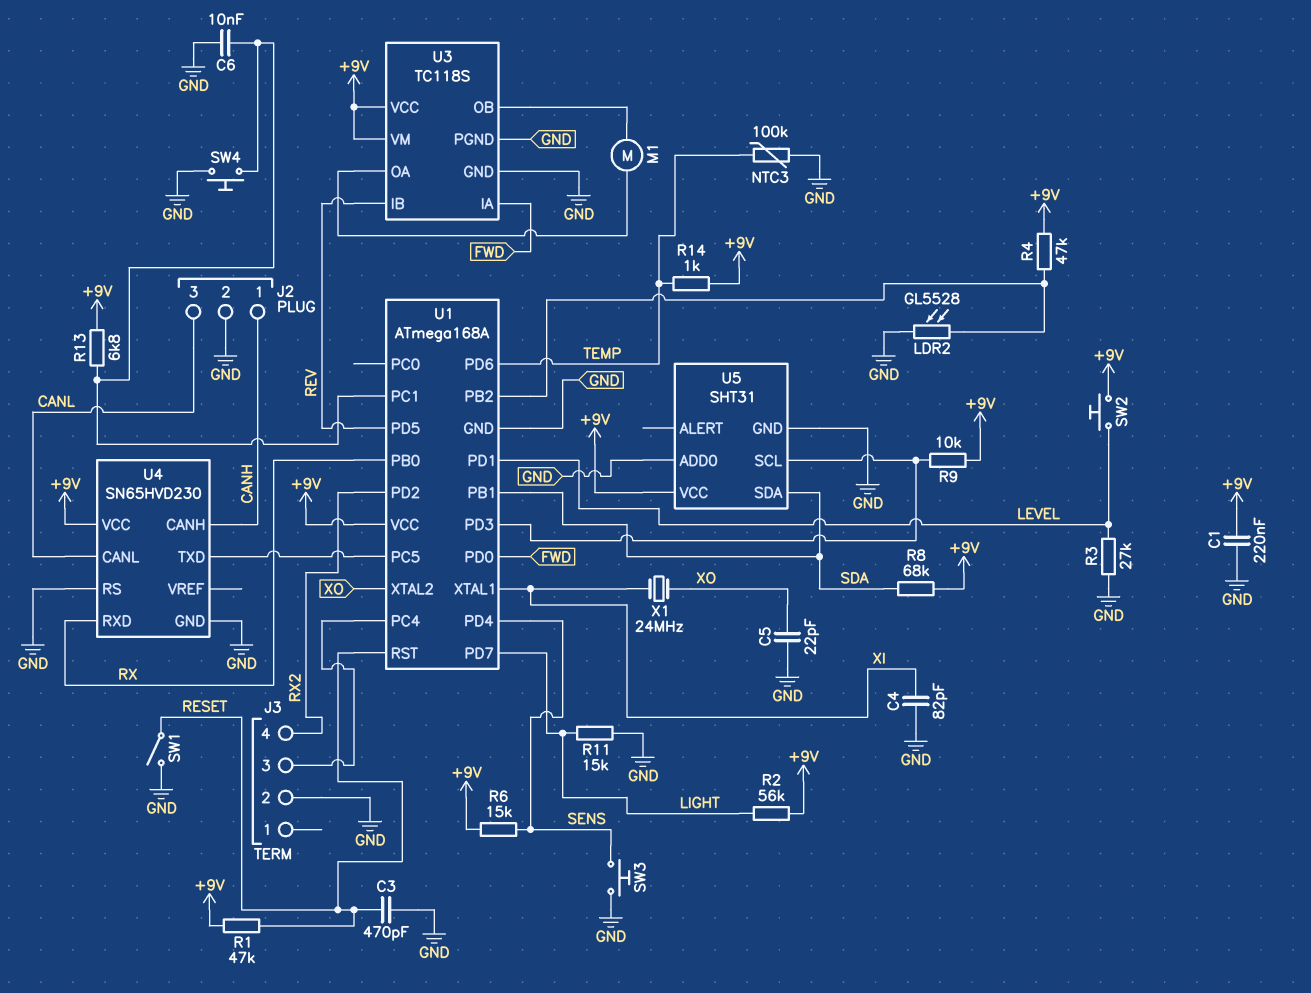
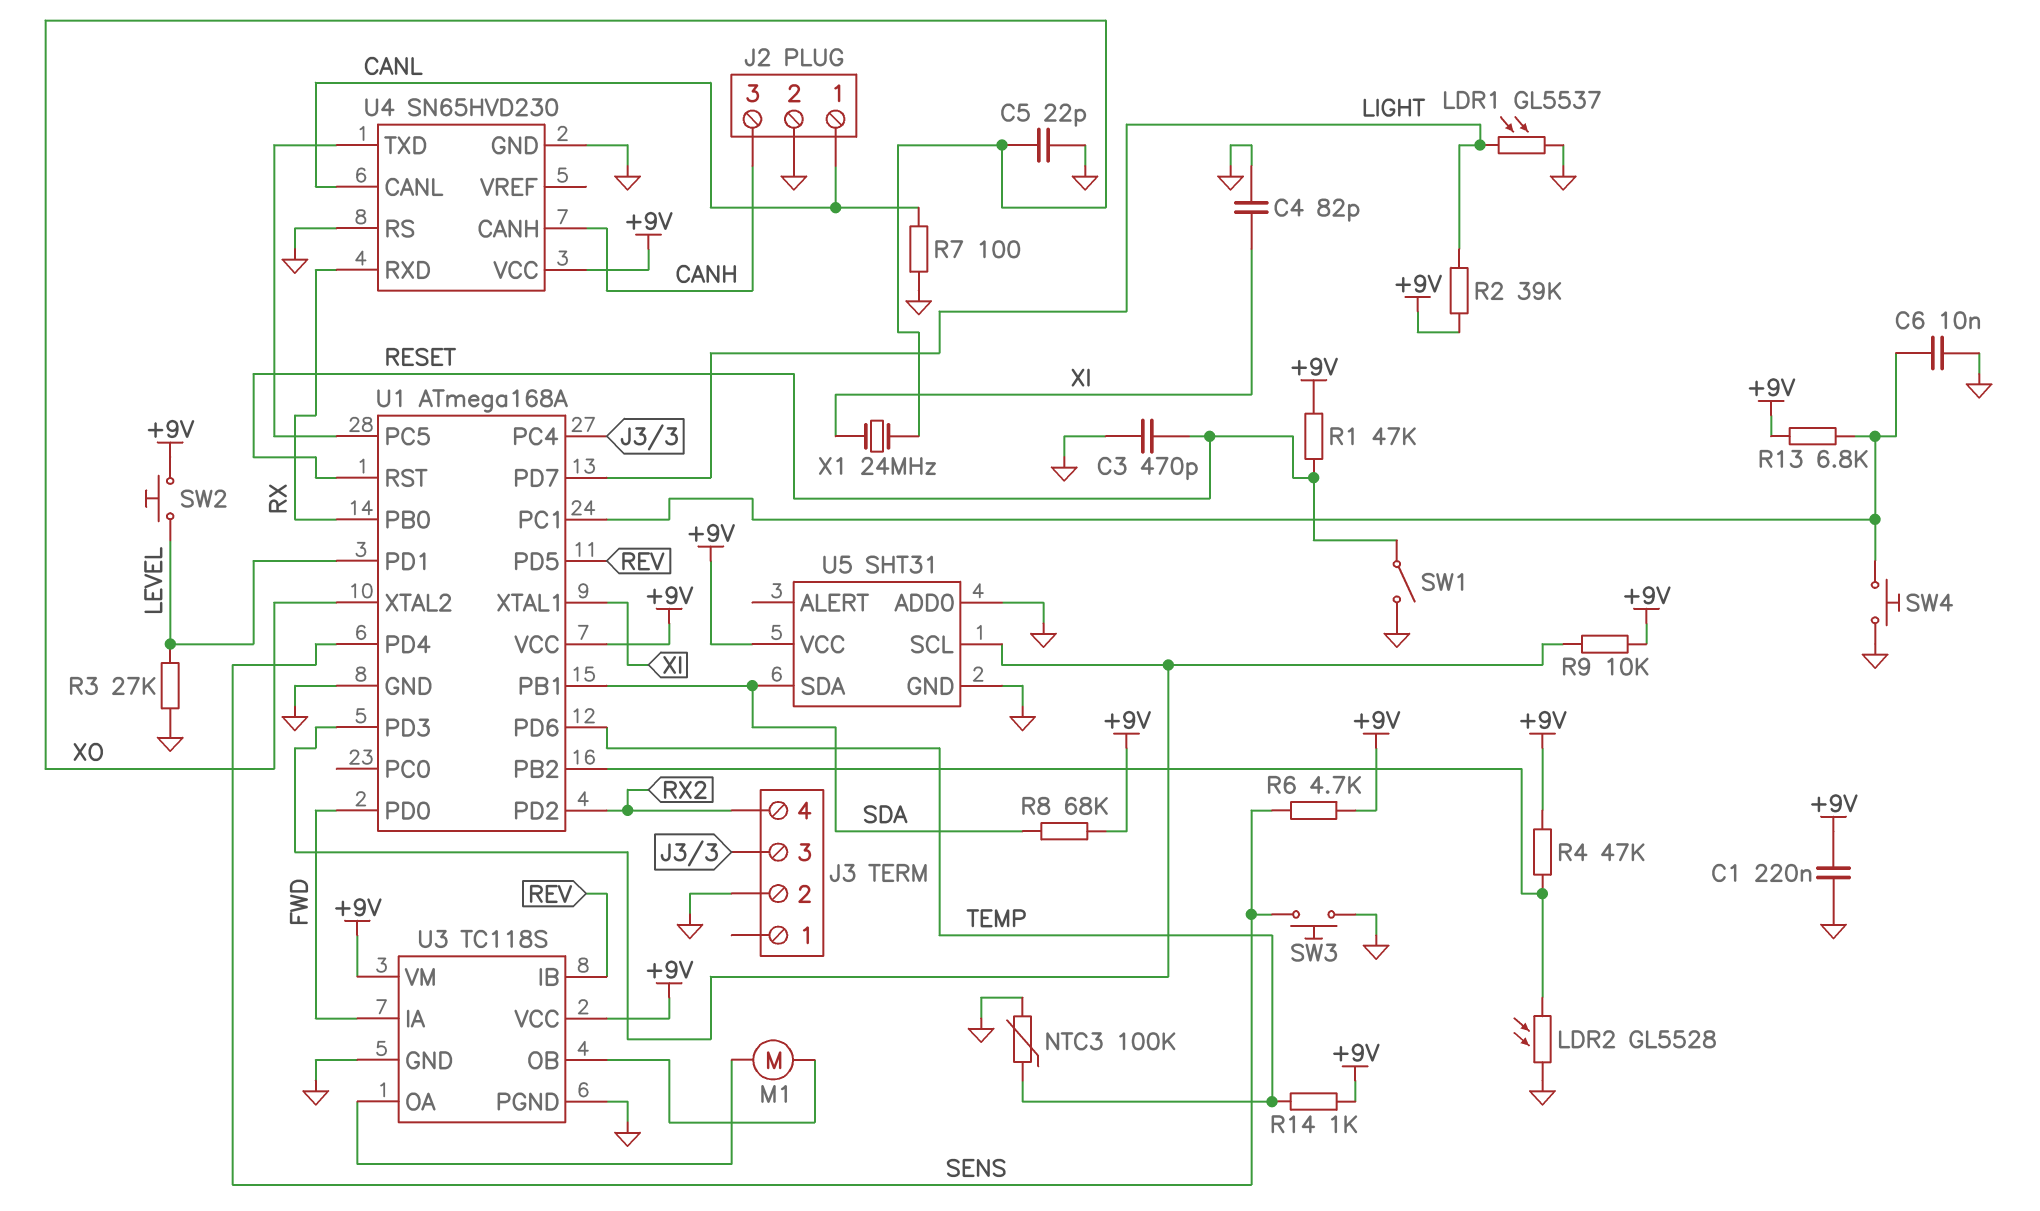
J2 pin 1: CANH -> CANL
J2 pin 3: CANL -> CANH
LDR1: none -> GL5537 (GND, LIGHT)
R2: 56k (+9V, LIGHT) -> 39k (+9V, LIGHT)
R6: 15k (+9V, SENS) -> 4.7k (+9V, SENS)
R7: none -> 100 (CANL, GND)
R11: 15k (GND, LIGHT) -> none

